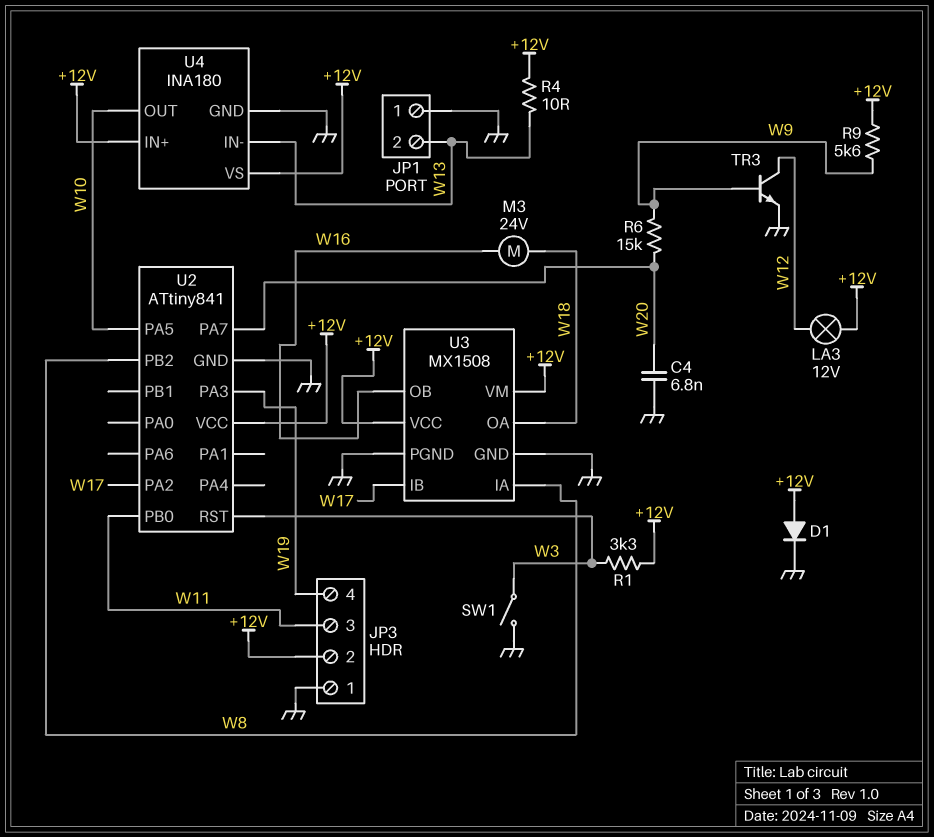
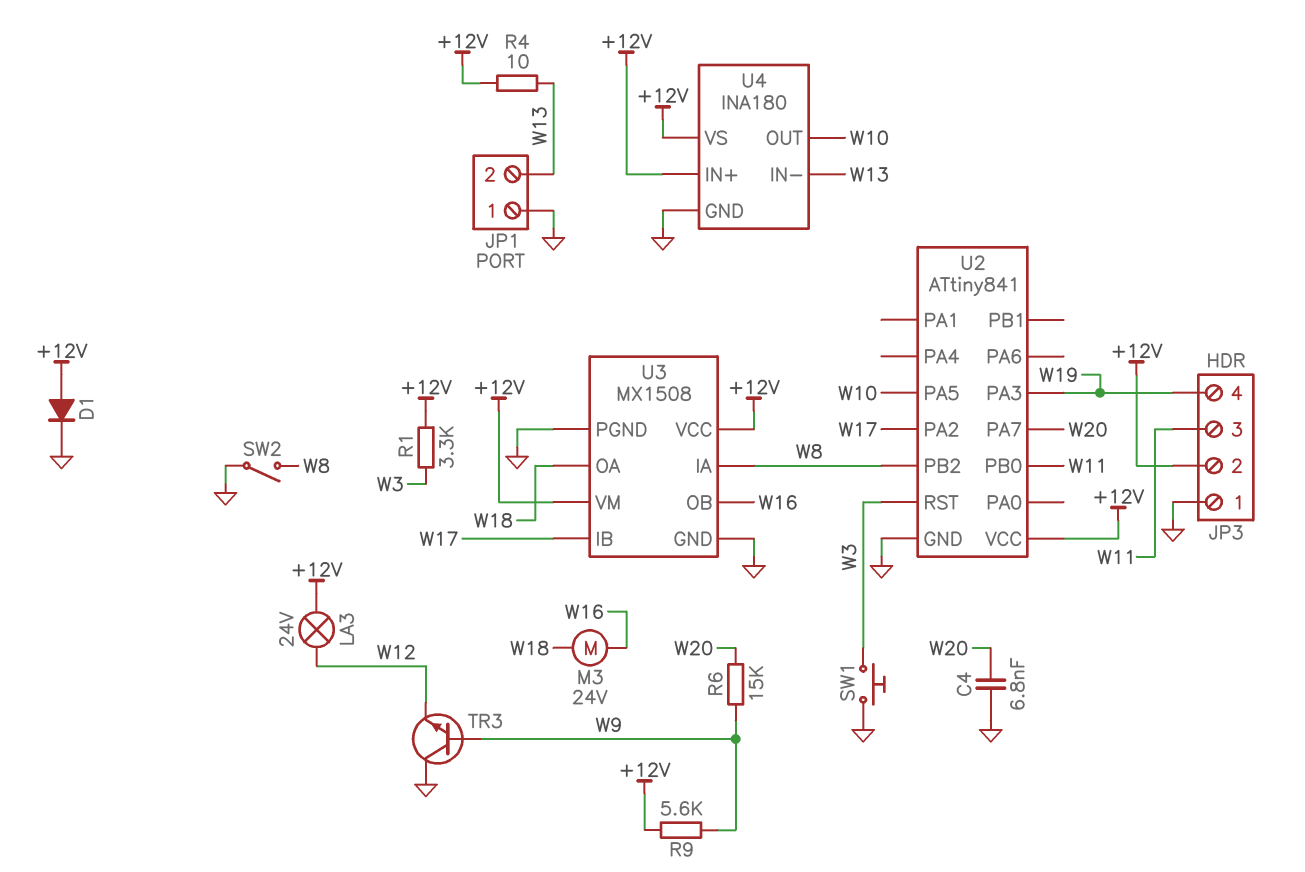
LA3: lamp 12V (+12V, W12) -> lamp 24V (+12V, W12)
SW1: switch (GND, W3) -> button (GND, W3)
SW2: none -> switch (GND, W8)
TR3: NPN (B W9, C W12, E GND) -> NPN (B W9, C GND, E W12)

